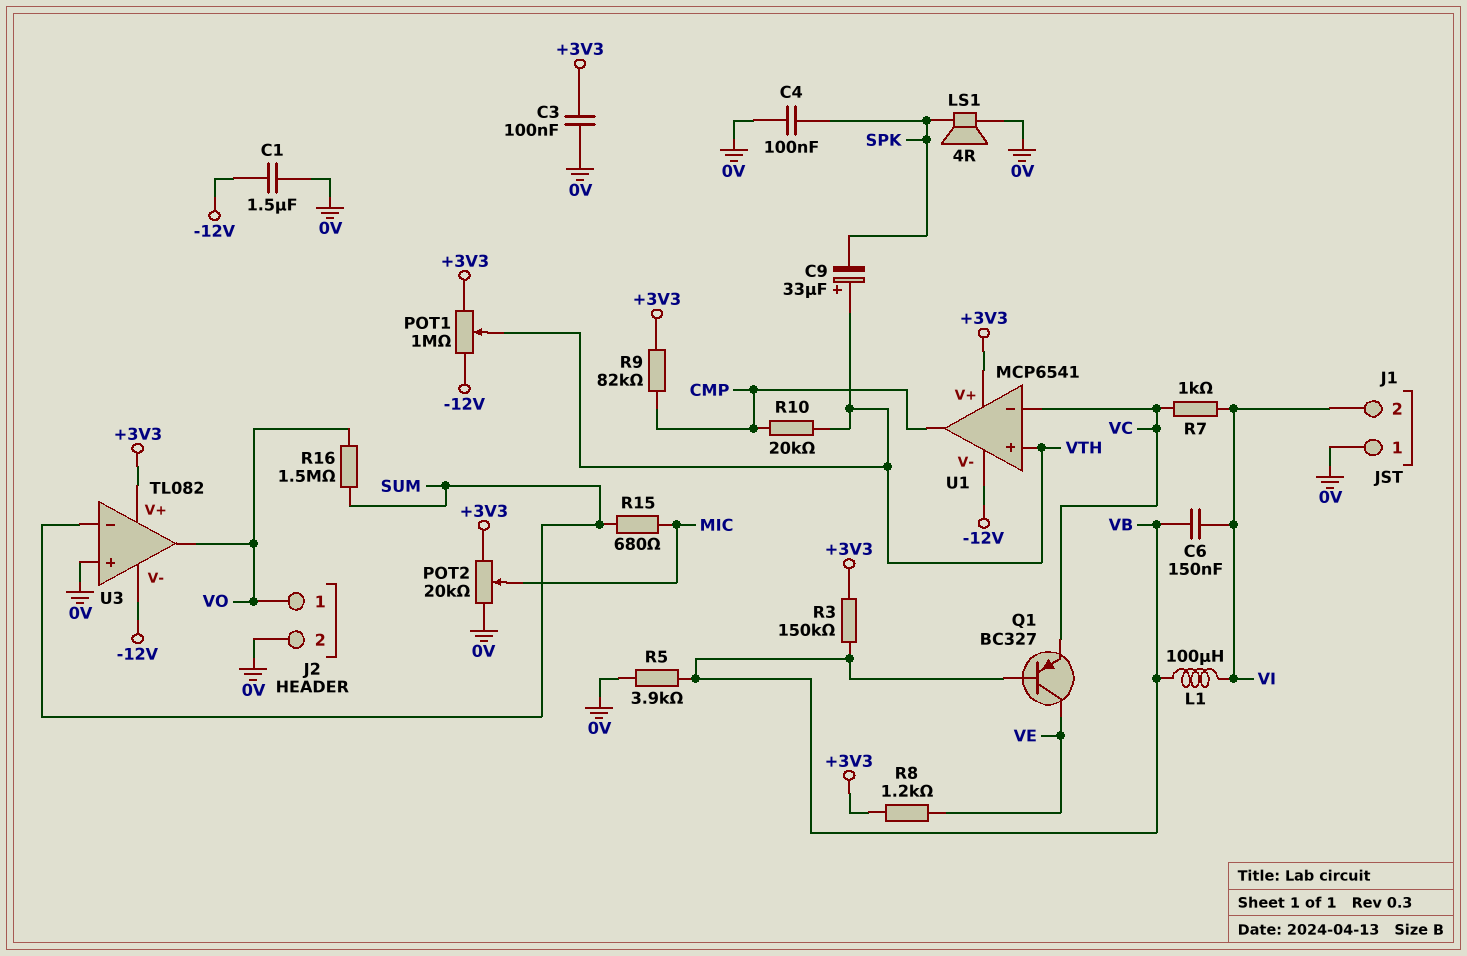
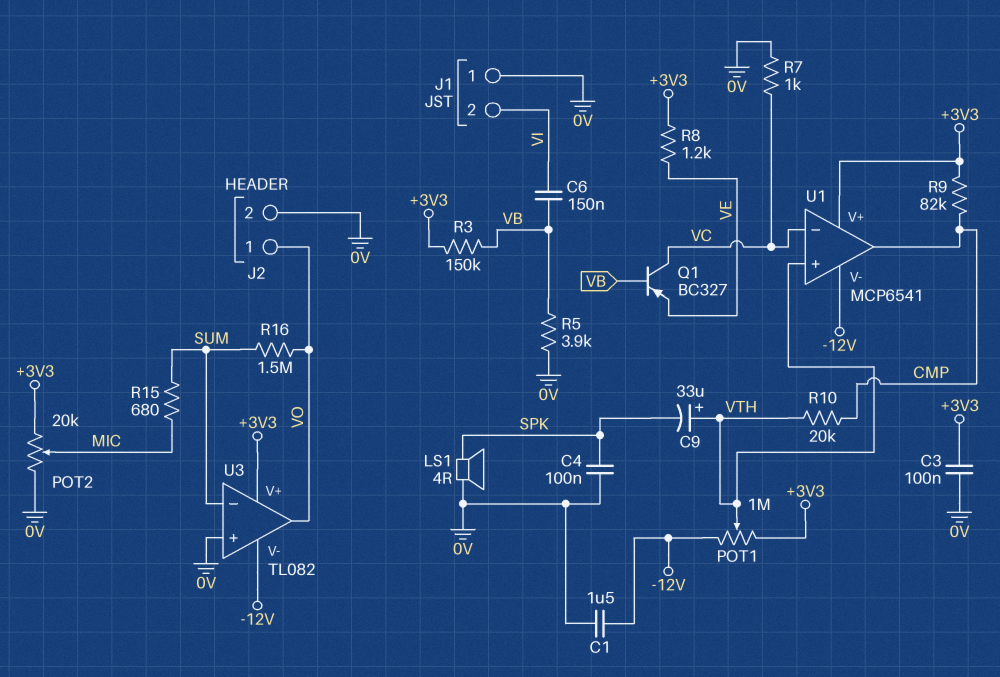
L1: 100uH (VB, VI) -> none
Q1: PNP BC327 (B VB, C VE, E VC) -> PNP BC327 (B VB, C VC, E VE)
R7: 1k (VC, VI) -> 1k (0V, VC)

